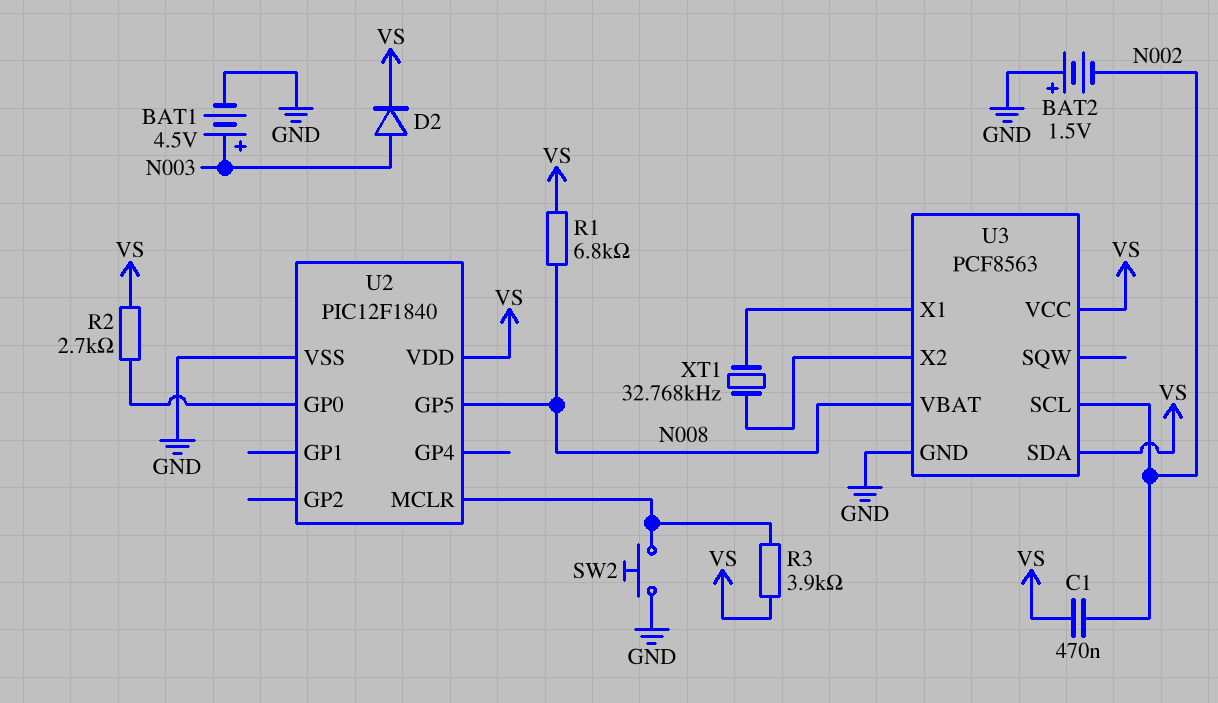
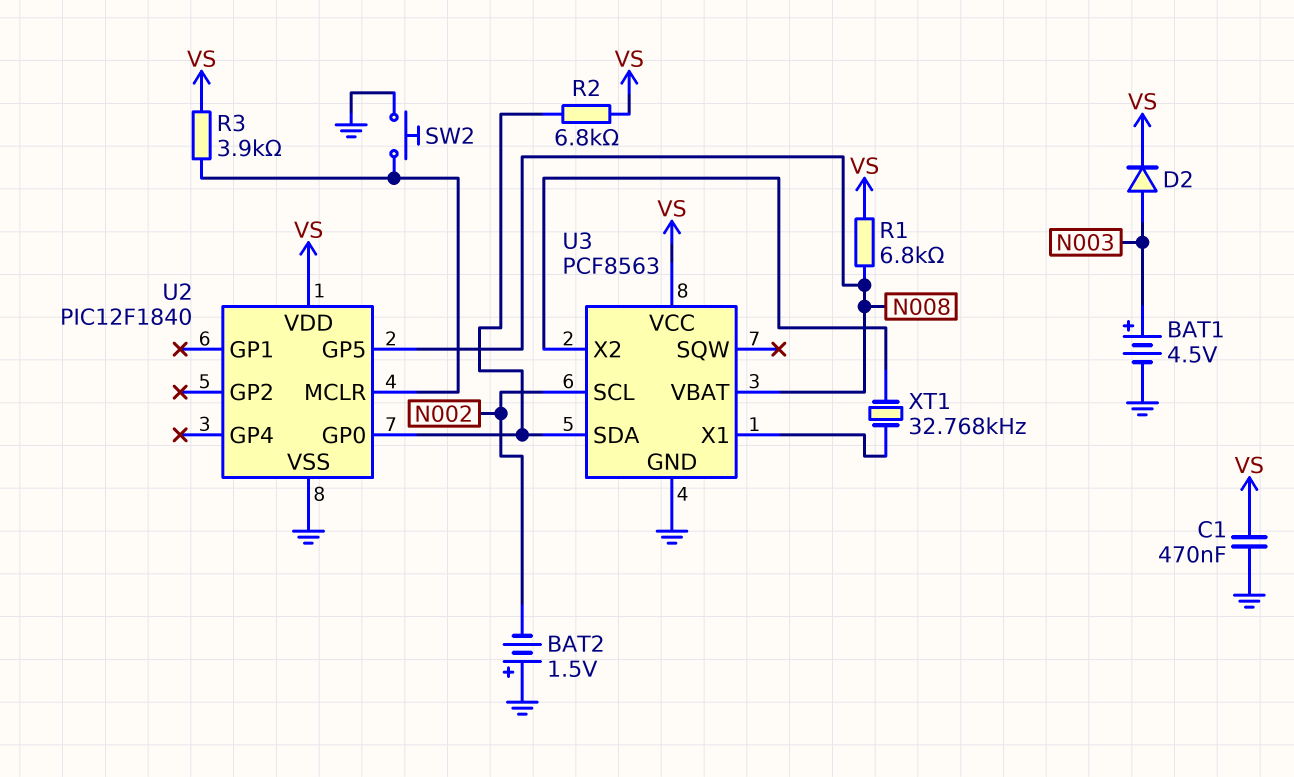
C1: 470nF (N002, VS) -> 470nF (GND, VS)
R2: 2.7k (U2/GP0, VS) -> 6.8k (U2/GP0, VS)
U3 pin SDA: VS -> U2/GP0

